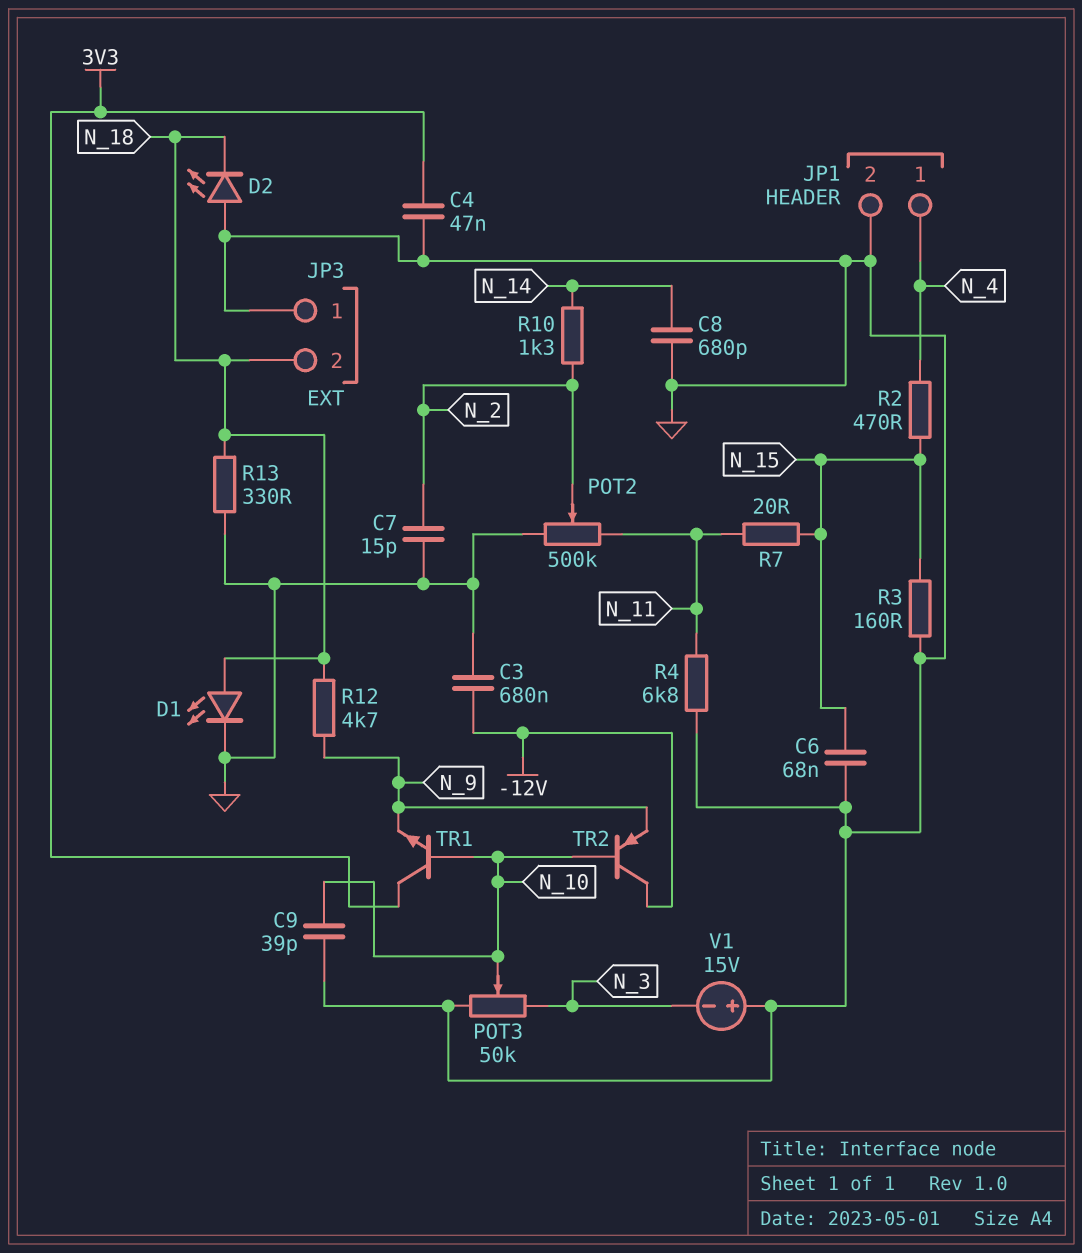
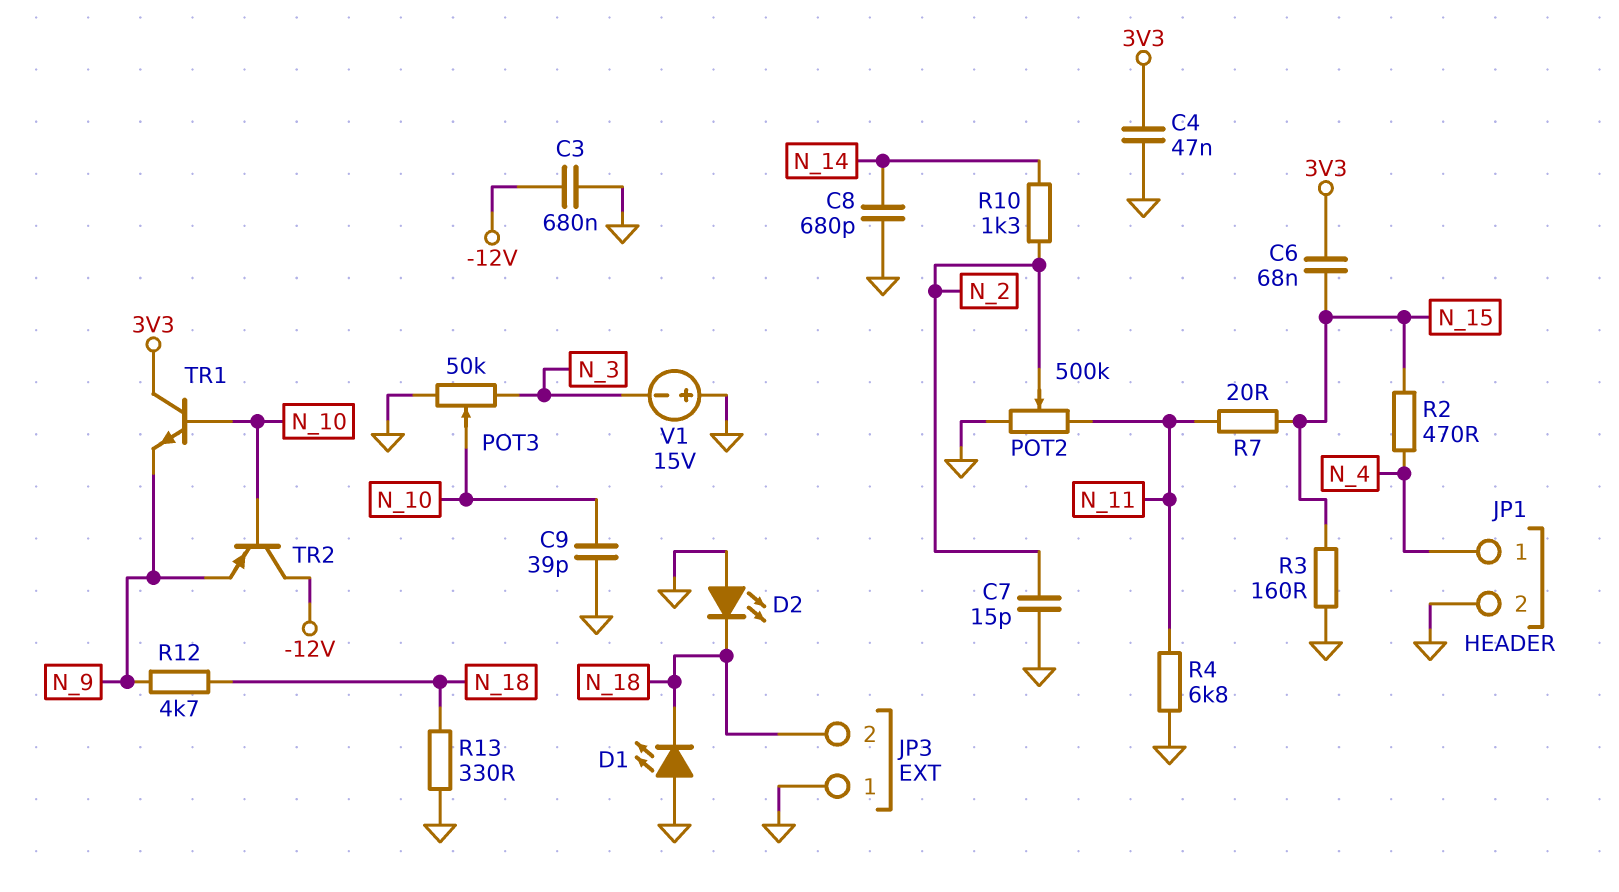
C6: 68nF (GND, N_15) -> 68nF (3V3, N_15)
D1: LED (A N_18, K GND) -> LED (A GND, K N_18)

